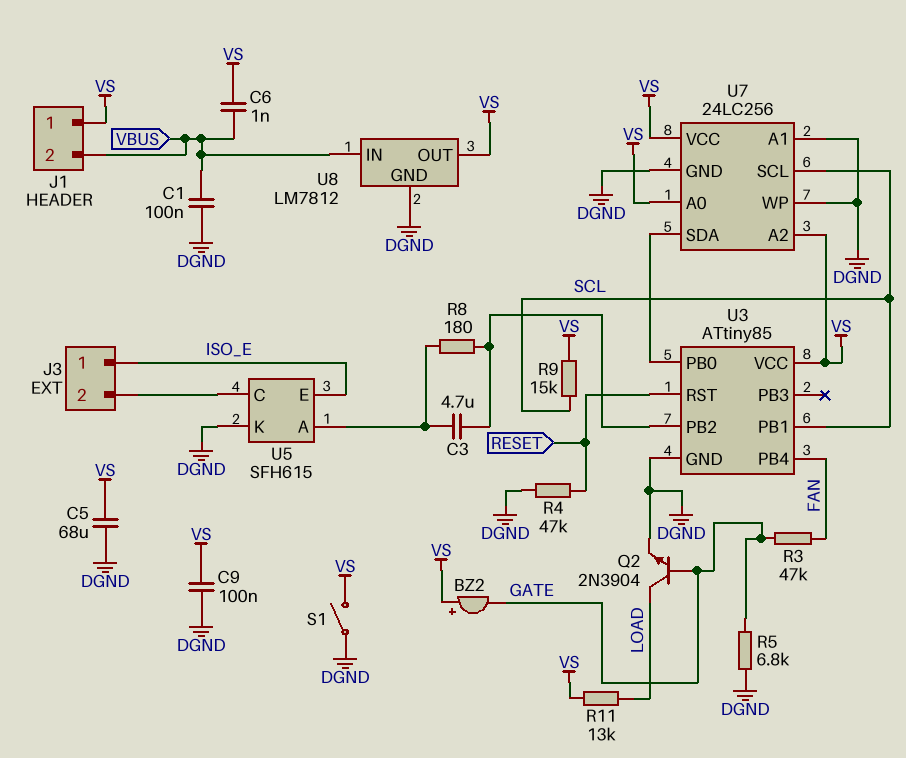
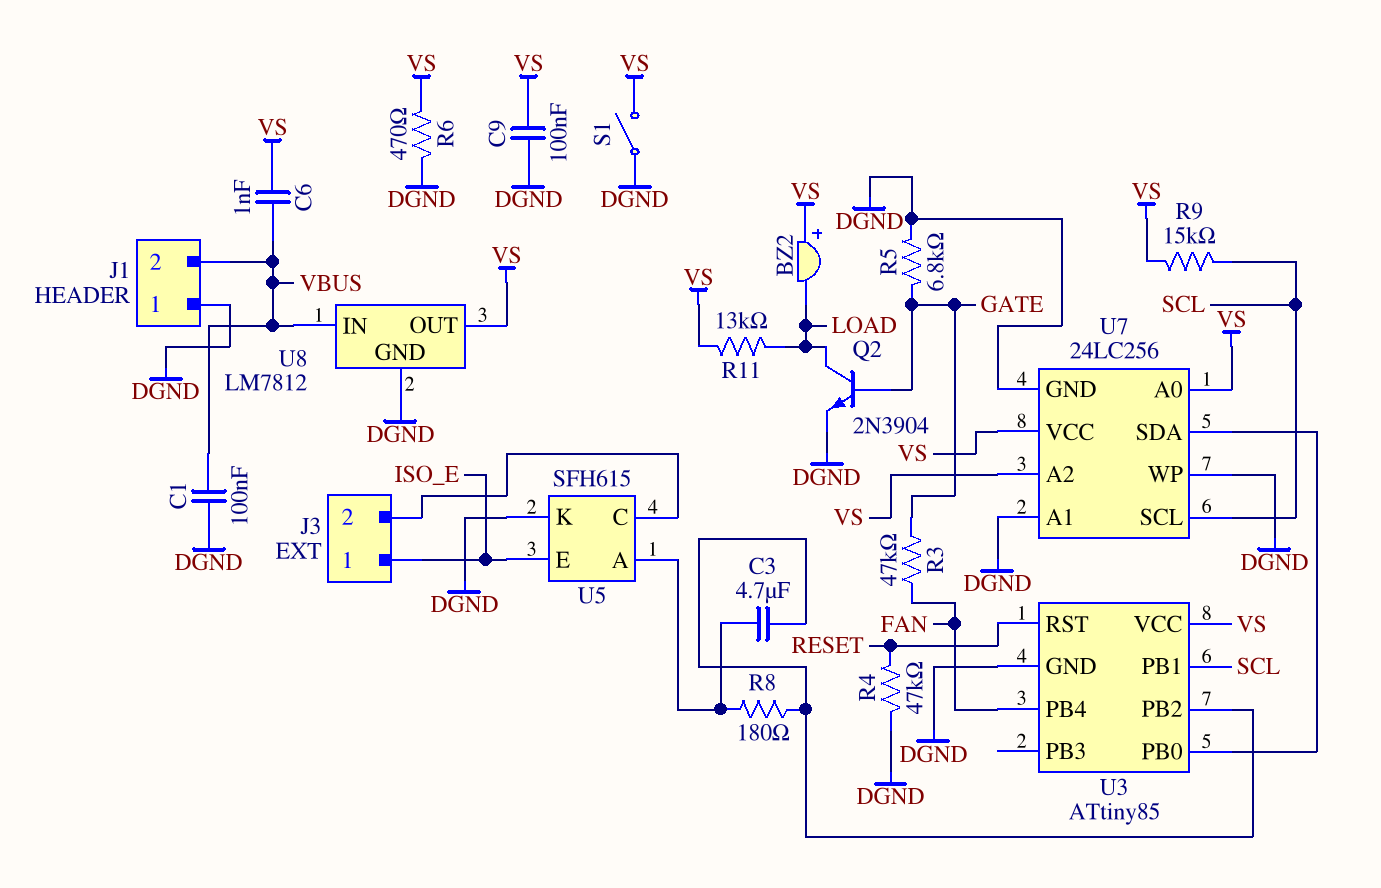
BZ2: buzzer (plus VS, minus GATE) -> buzzer (plus VS, minus LOAD)
C5: 68uF (DGND, VS) -> none
J1 pin 1: VS -> DGND
R6: none -> 470 (DGND, VS)

